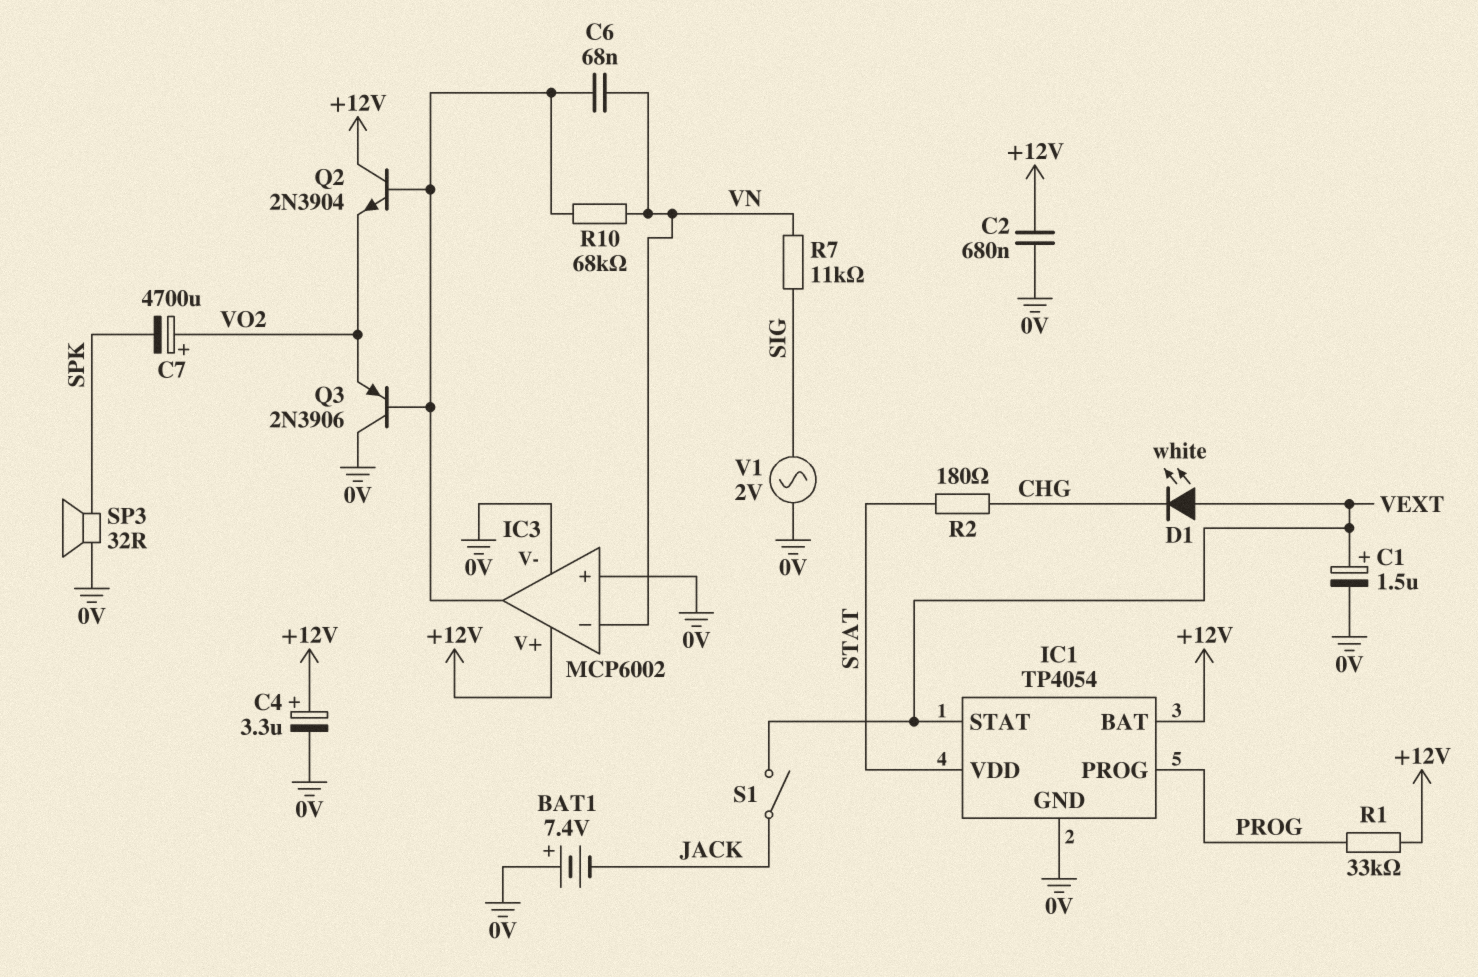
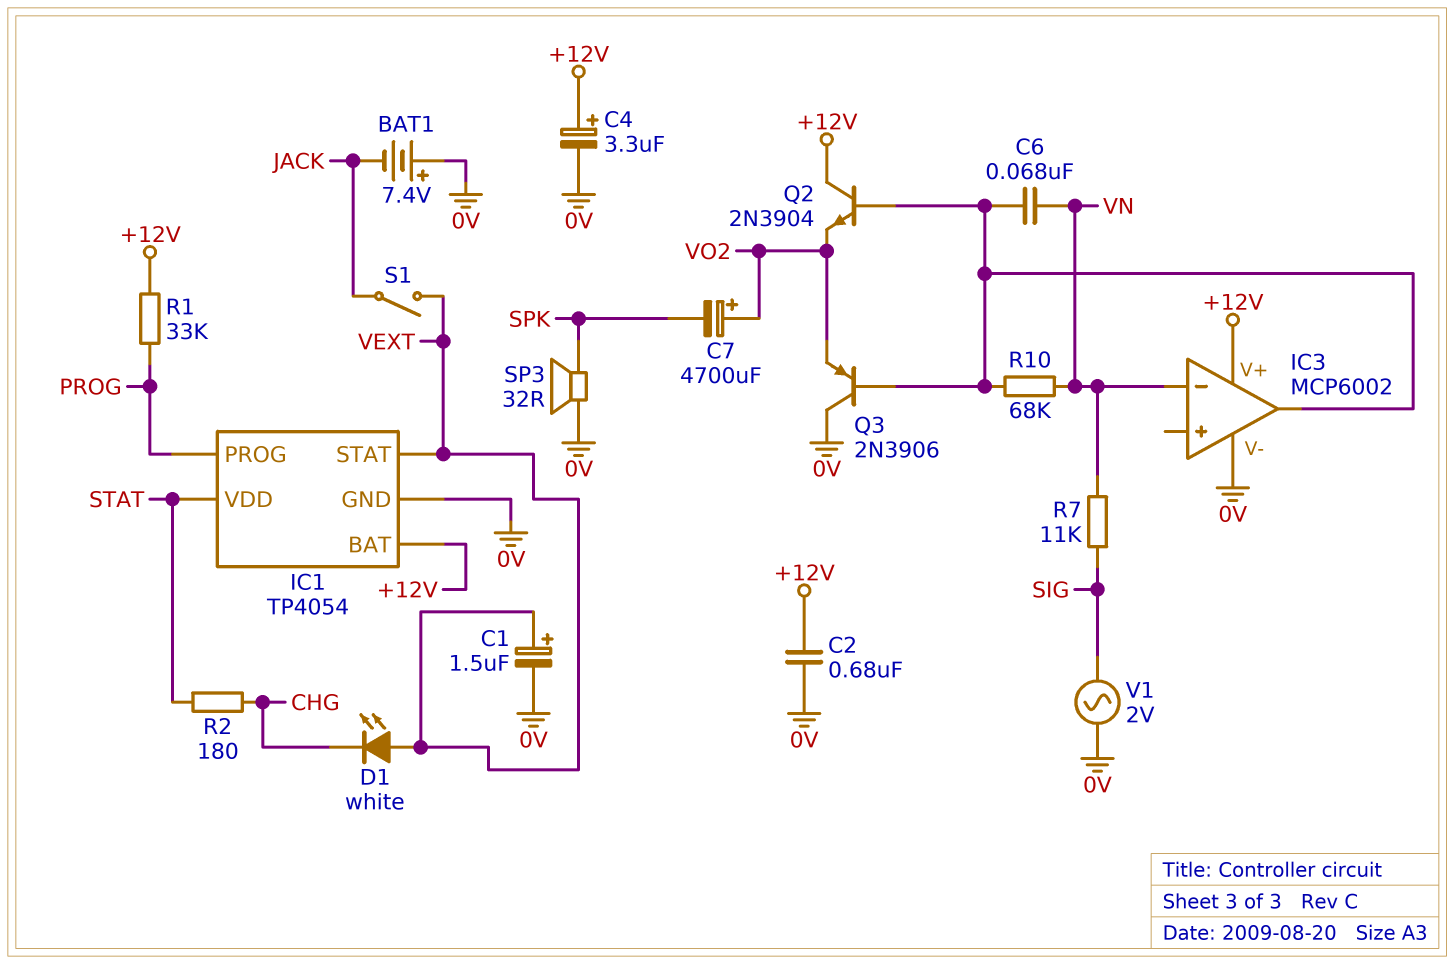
IC3 pin in+: 0V -> none

